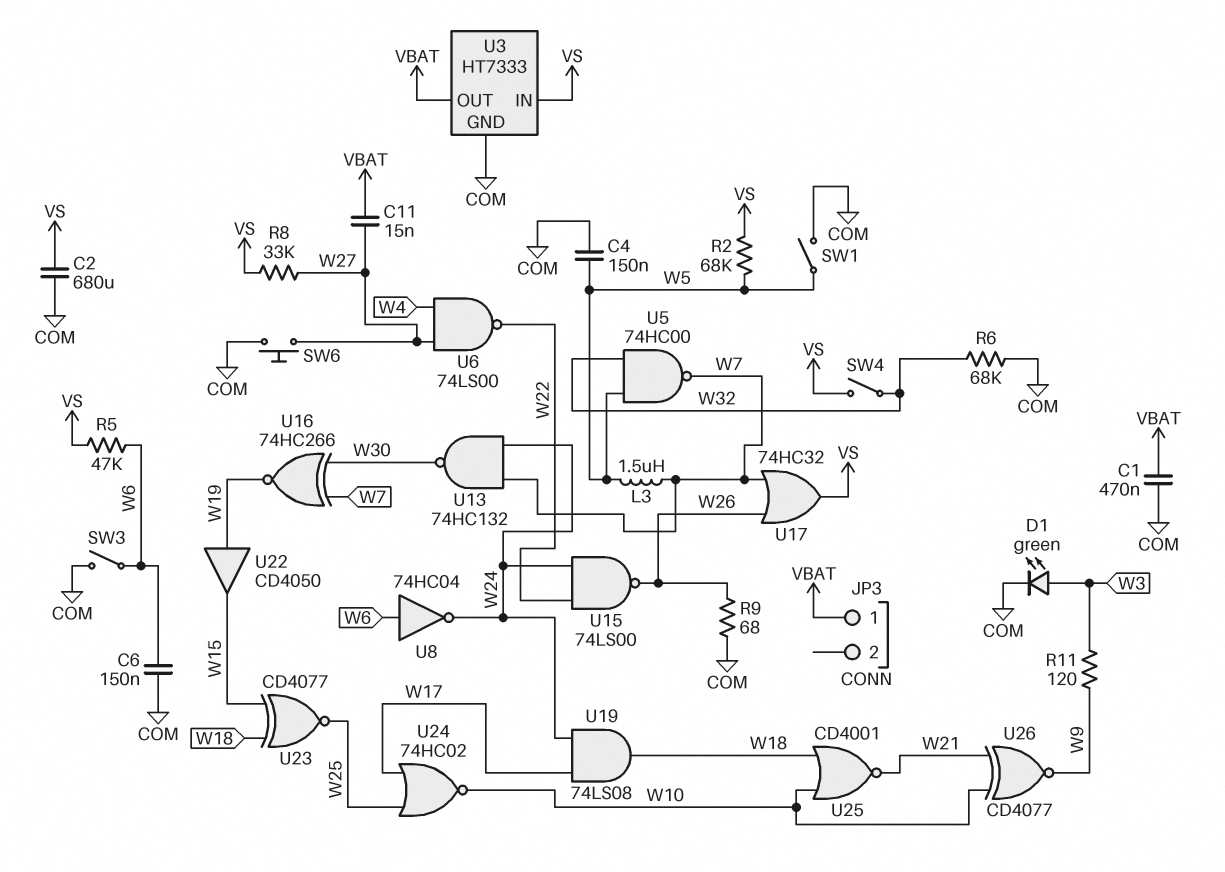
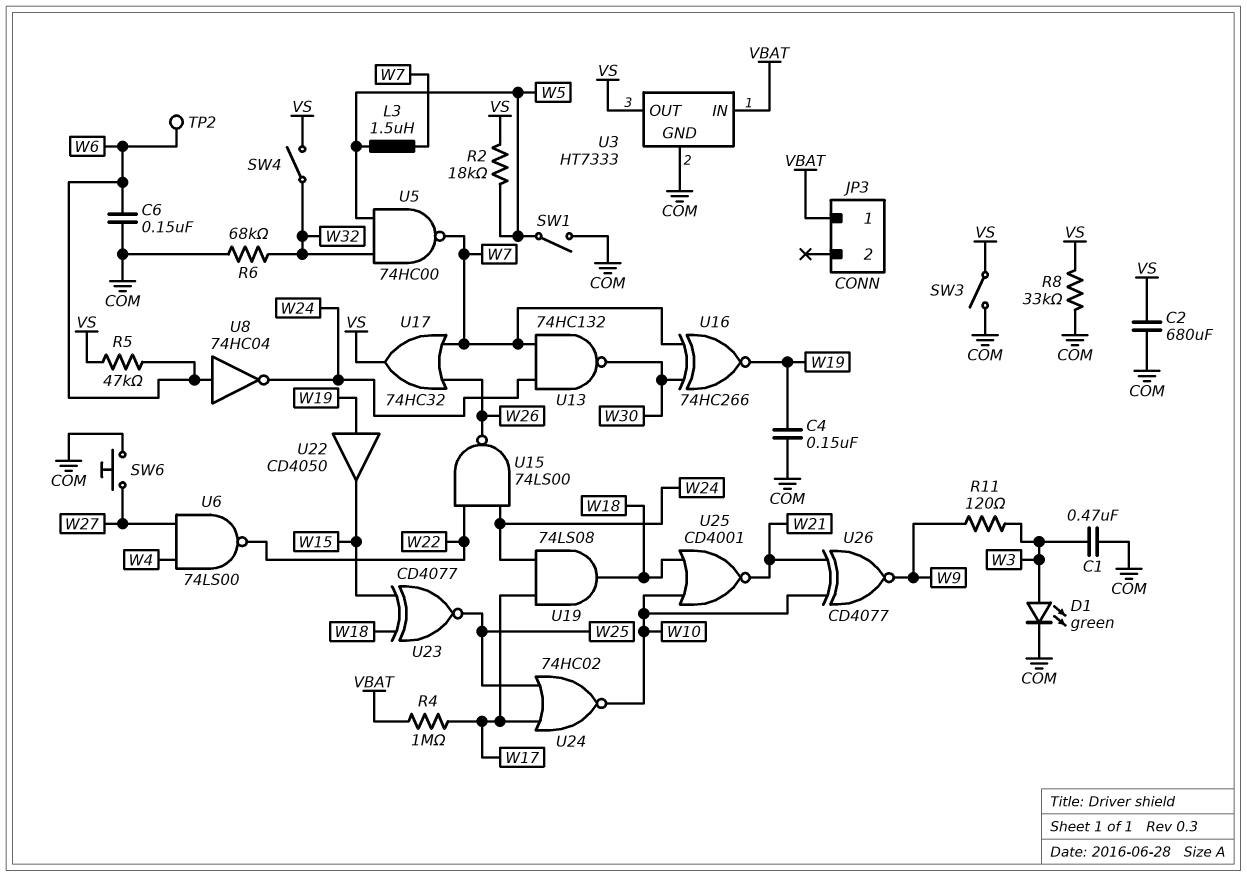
C1: 470nF (COM, VBAT) -> 470nF (COM, W3)
C4: 150nF (COM, W5) -> 150nF (COM, W19)
C11: 15nF (VBAT, W27) -> none
R2: 68k (VS, W5) -> 18k (VS, W5)
R4: none -> 1M (VBAT, W17)
R8: 33k (VS, W27) -> 33k (COM, VS)
R9: 68 (COM, W26) -> none
SW3: switch (COM, W6) -> switch (COM, VS)
TP2: none -> test point (W6)
U3 pin IN: VS -> VBAT
U3 pin OUT: VBAT -> VS

